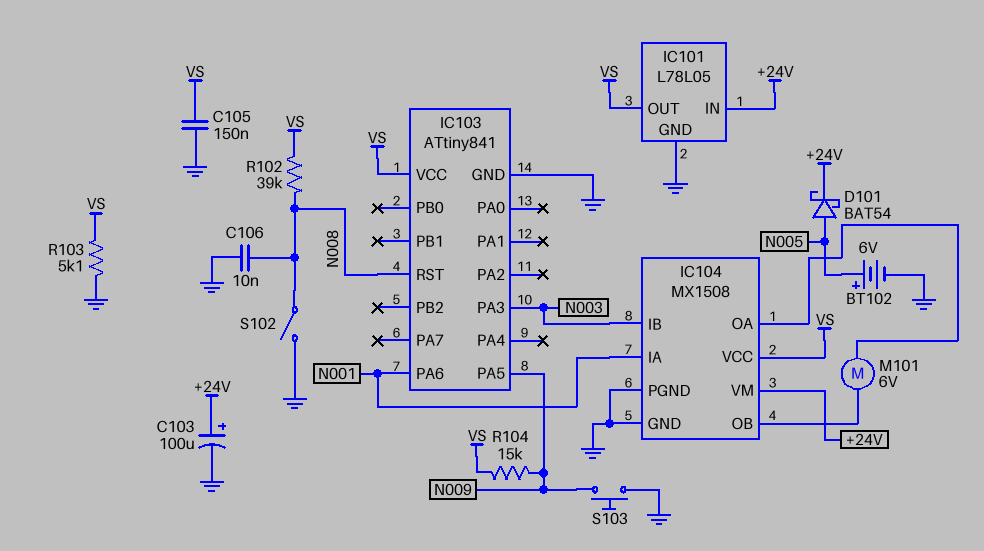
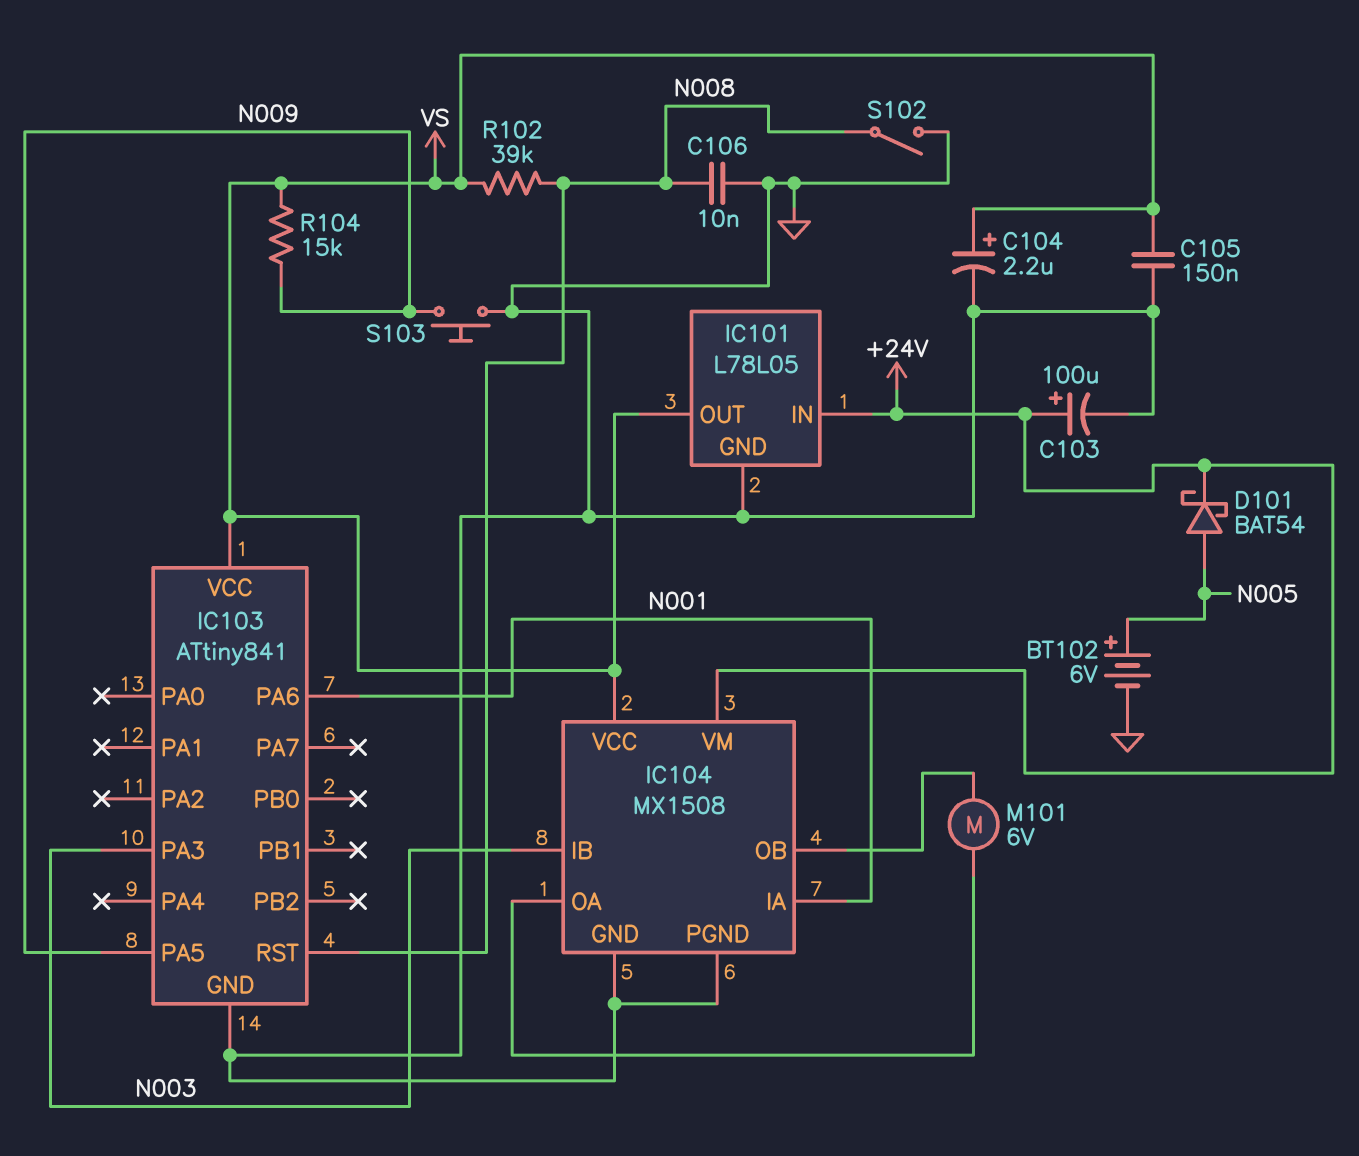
C104: none -> 2.2uF (plus VS, minus GND)
R103: 5.1k (GND, VS) -> none

